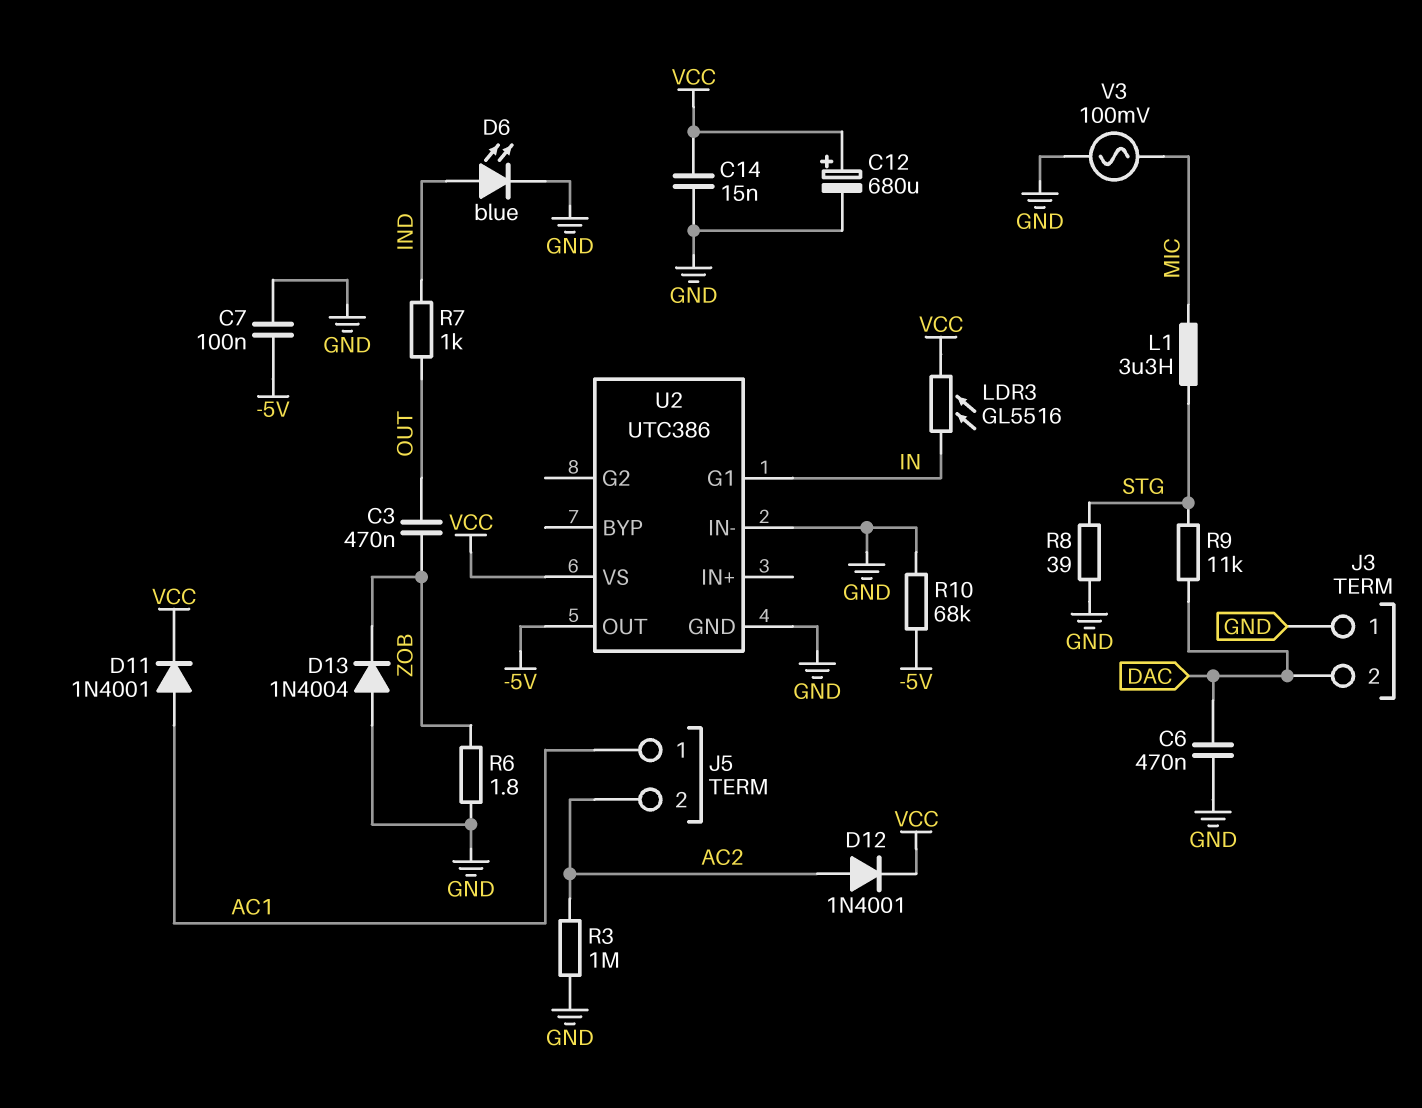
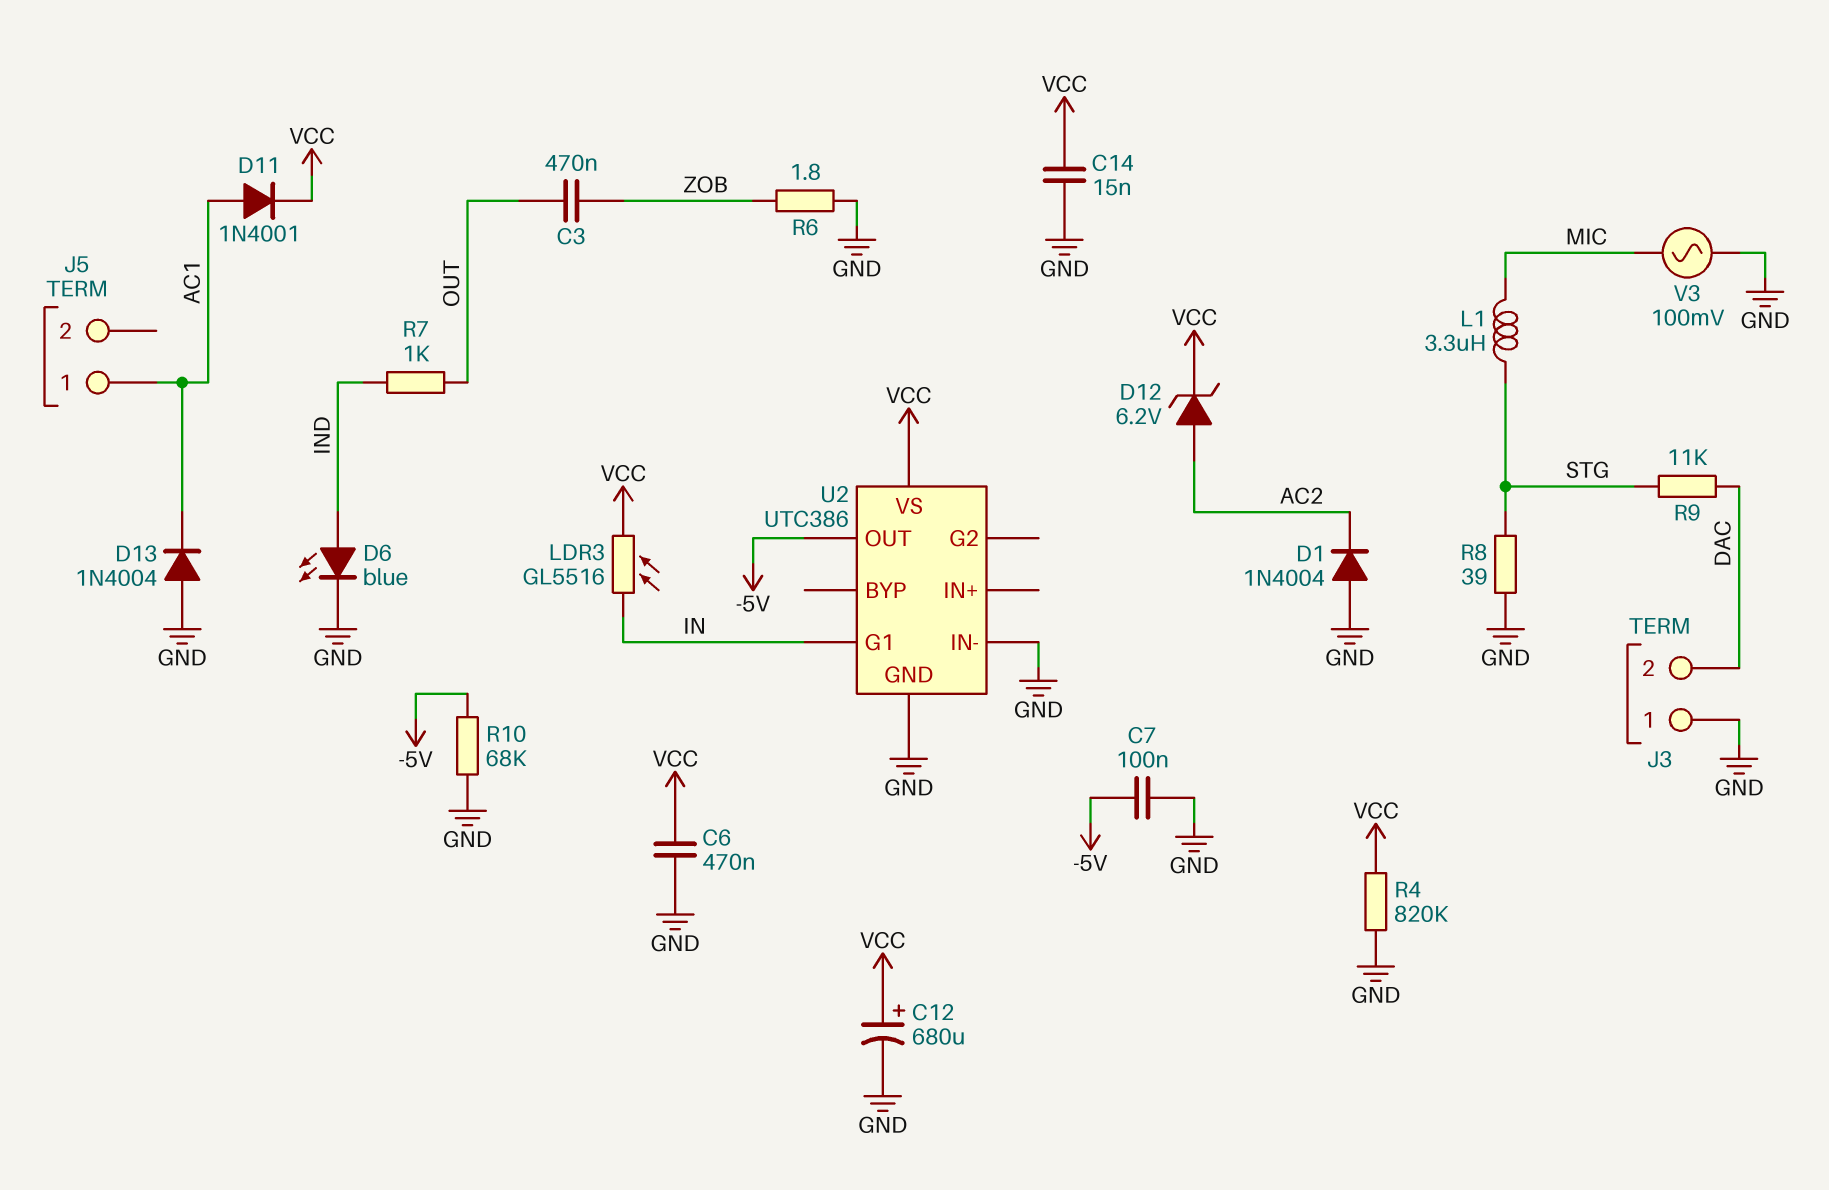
C6: 470nF (DAC, GND) -> 470nF (GND, VCC)
D1: none -> diode 1N4004 (A GND, K AC2)
D12: diode 1N4001 (A AC2, K VCC) -> zener 6.2V (A AC2, K VCC)
D13: diode 1N4004 (A GND, K ZOB) -> diode 1N4004 (A GND, K AC1)
J5 pin 2: AC2 -> none
R3: 1M (AC2, GND) -> none
R4: none -> 820k (GND, VCC)

